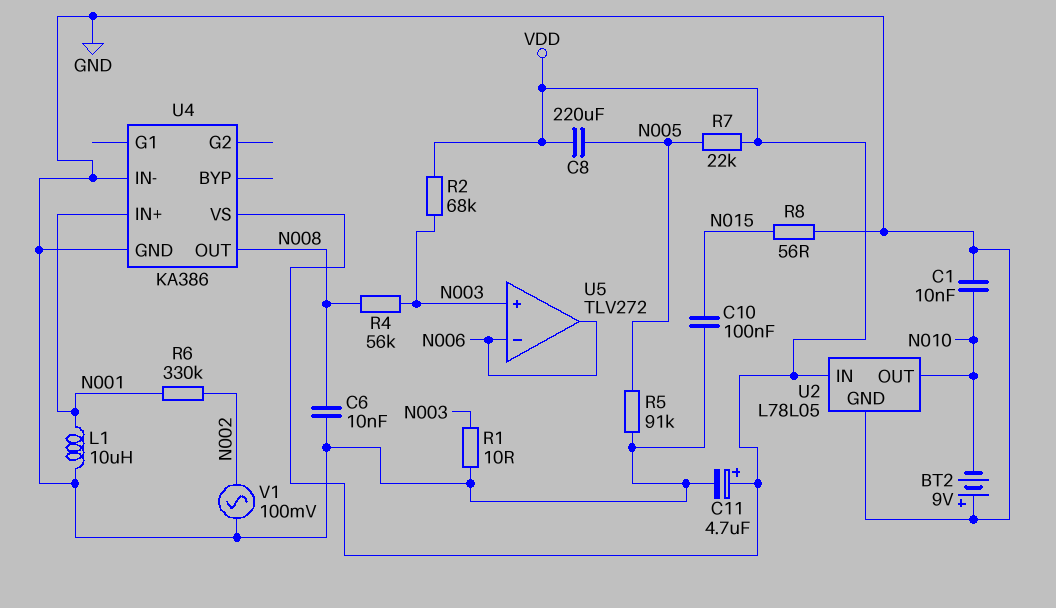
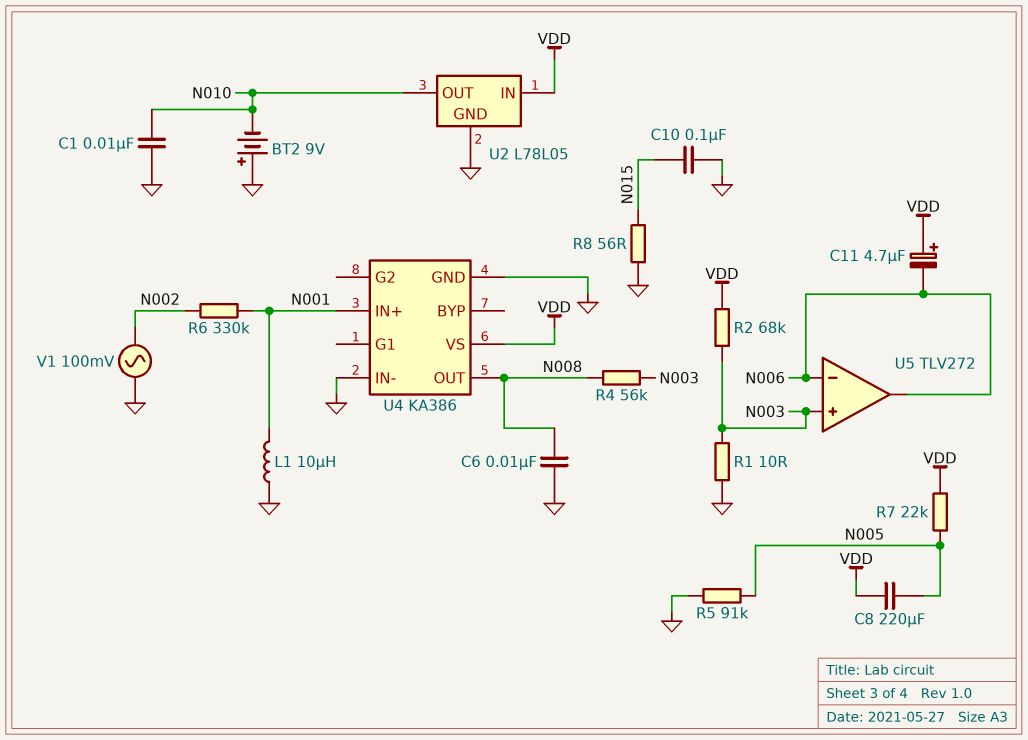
C11: 4.7uF (plus VDD, minus GND) -> 4.7uF (plus VDD, minus N006)

